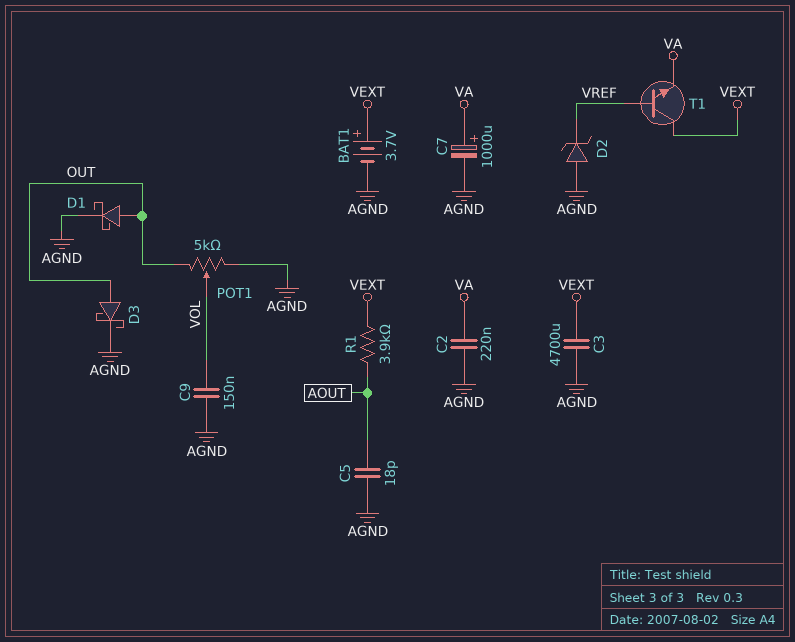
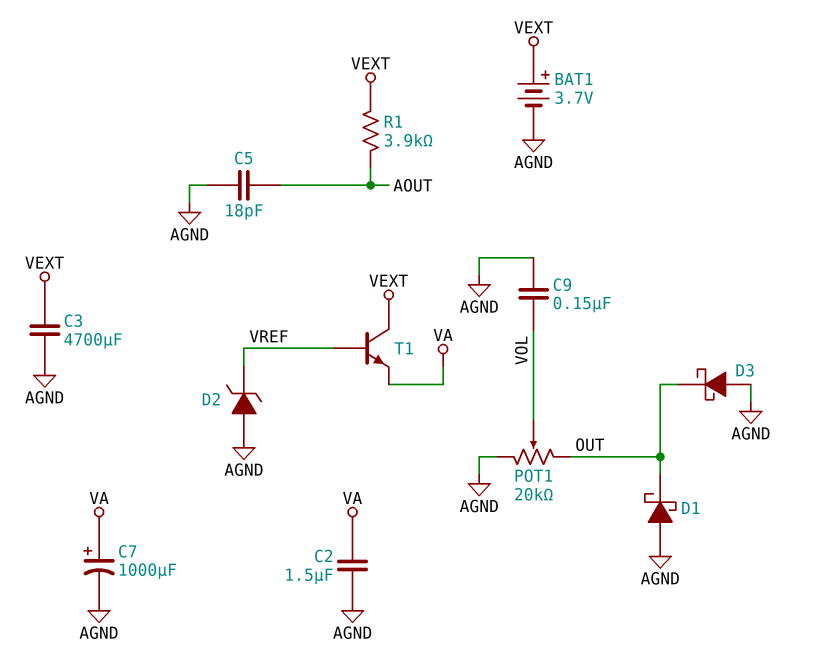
C2: 220nF (AGND, VA) -> 1.5uF (AGND, VA)
D1: schottky (A OUT, K AGND) -> schottky (A AGND, K OUT)
D3: schottky (A OUT, K AGND) -> schottky (A AGND, K OUT)
POT1: 5k (AGND, OUT, wiper VOL) -> 20k (AGND, OUT, wiper VOL)

